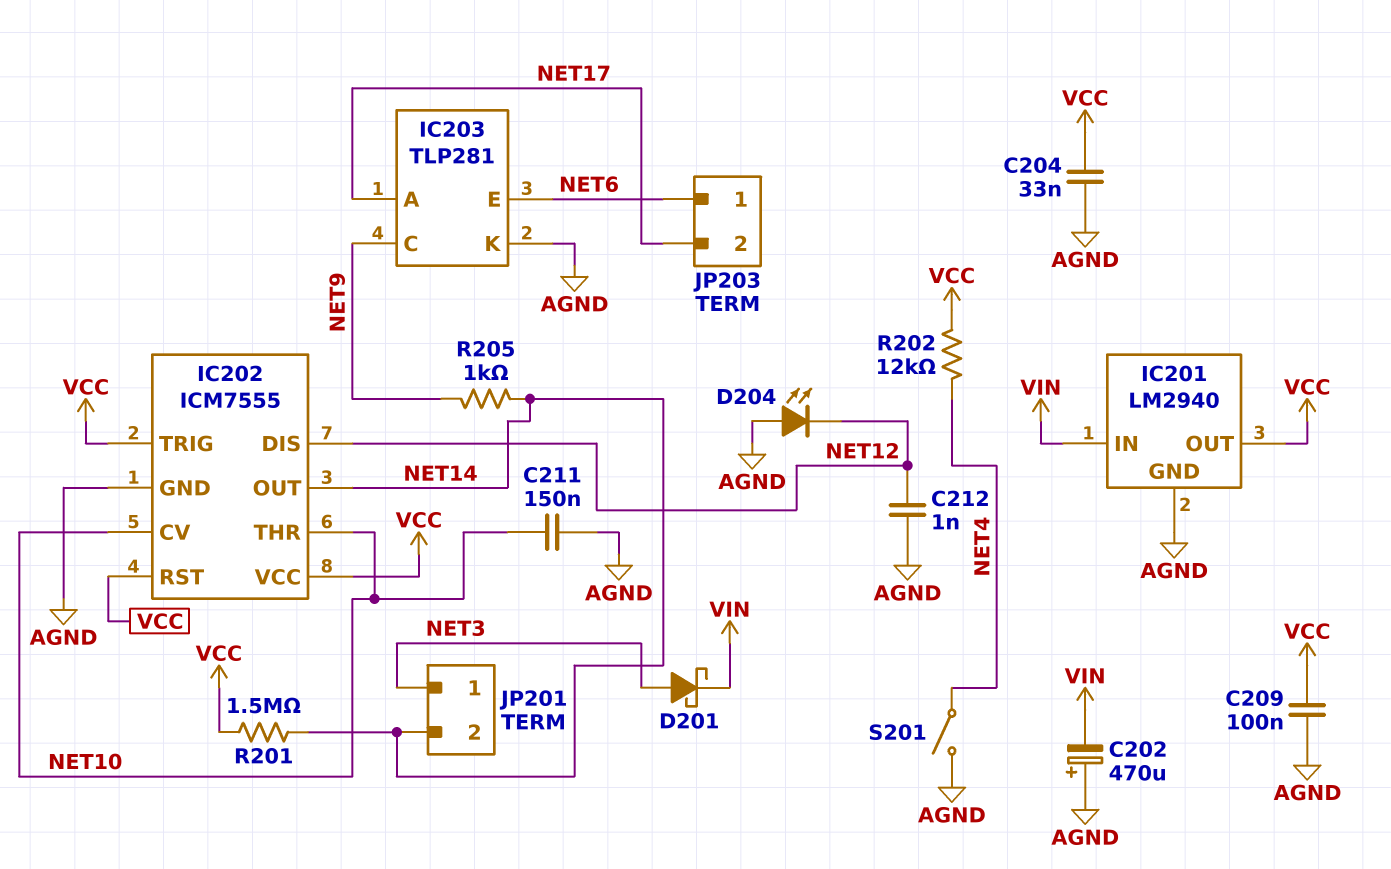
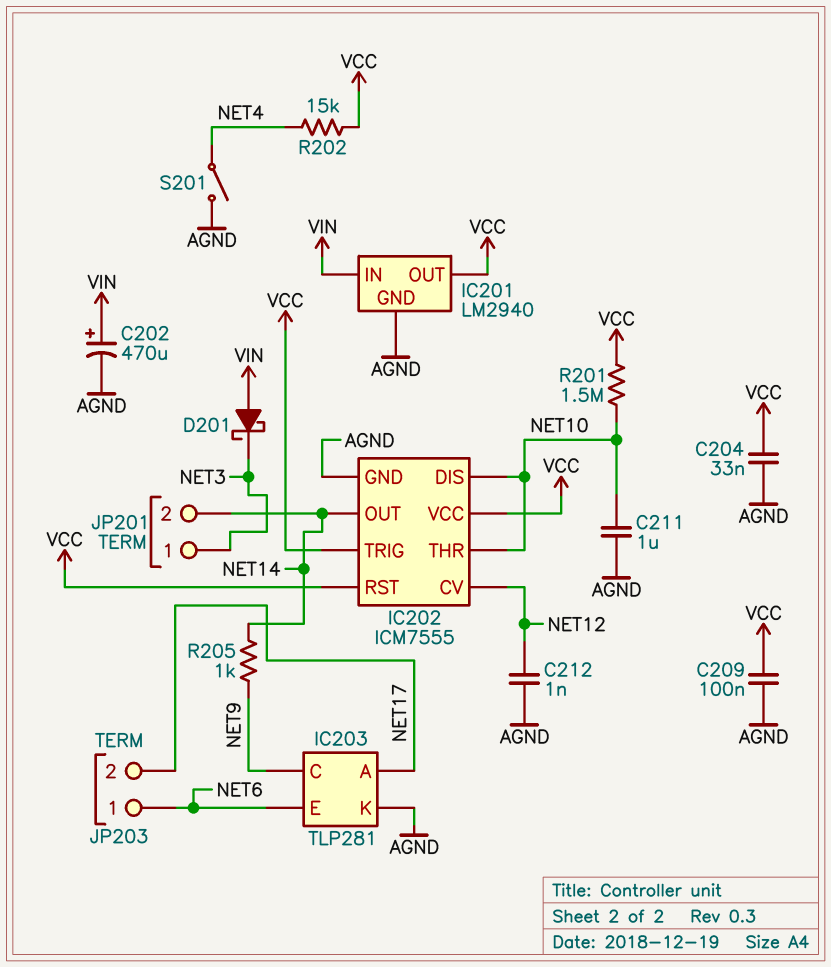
C202: 470uF (plus AGND, minus VIN) -> 470uF (plus VIN, minus AGND)
C211: 150nF (AGND, NET10) -> 1uF (AGND, NET10)
D201: schottky (A NET3, K VIN) -> schottky (A VIN, K NET3)
D204: LED (A AGND, K NET12) -> none
IC202 pin CV: NET10 -> NET12
IC202 pin DIS: NET12 -> NET10
R201: 1.5M (NET14, VCC) -> 1.5M (NET10, VCC)
R202: 12k (NET4, VCC) -> 15k (NET4, VCC)

